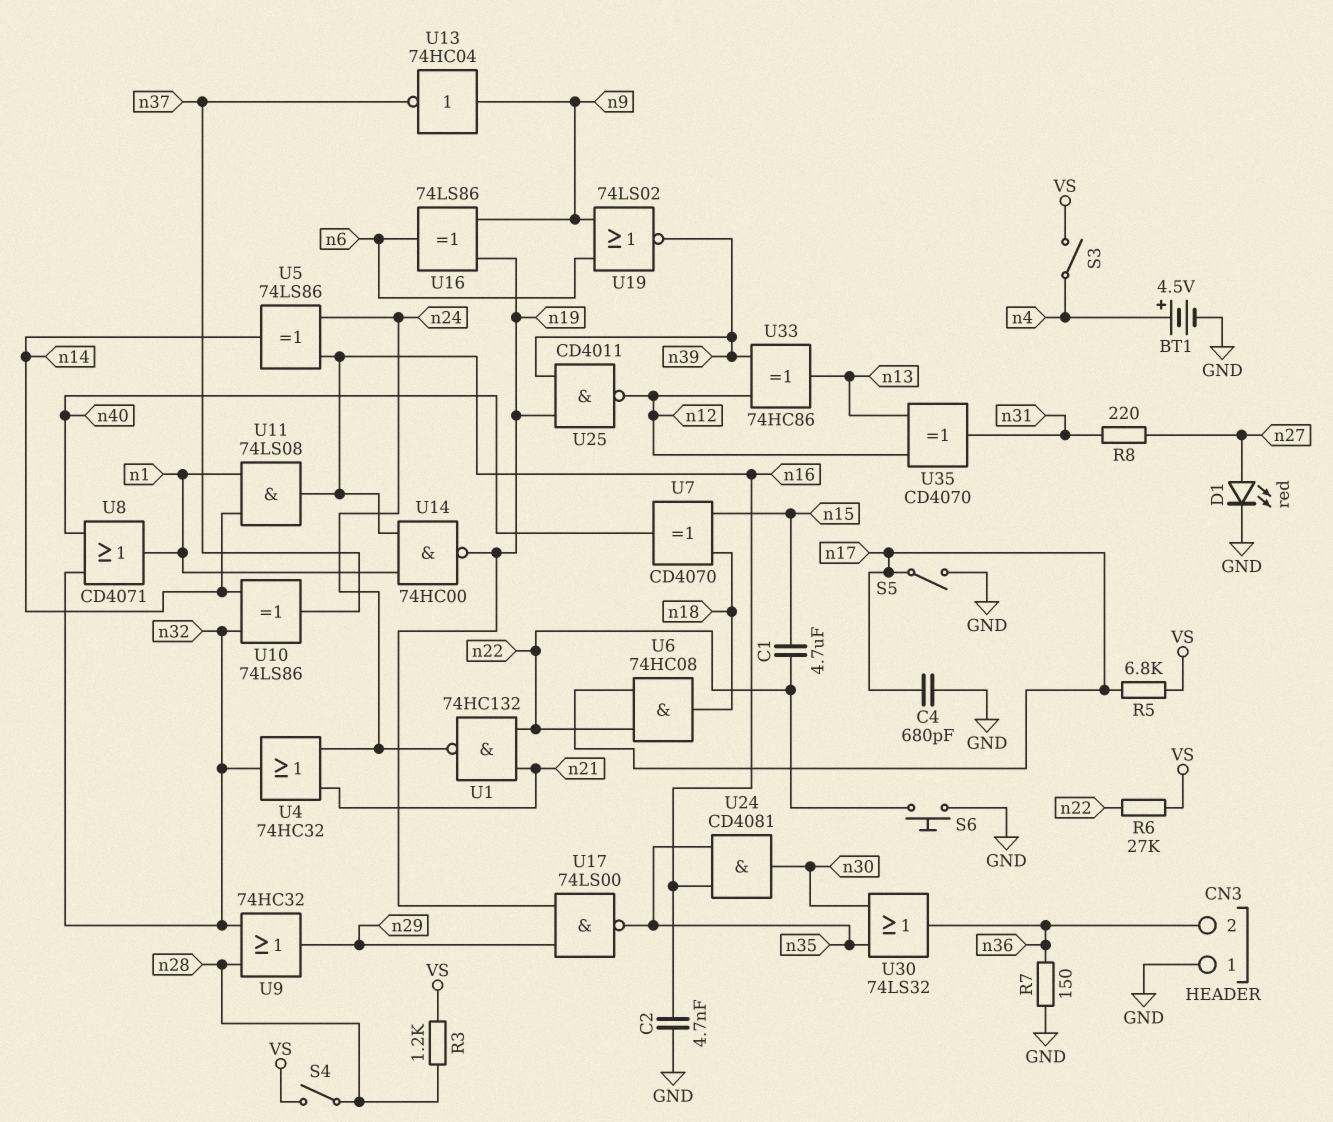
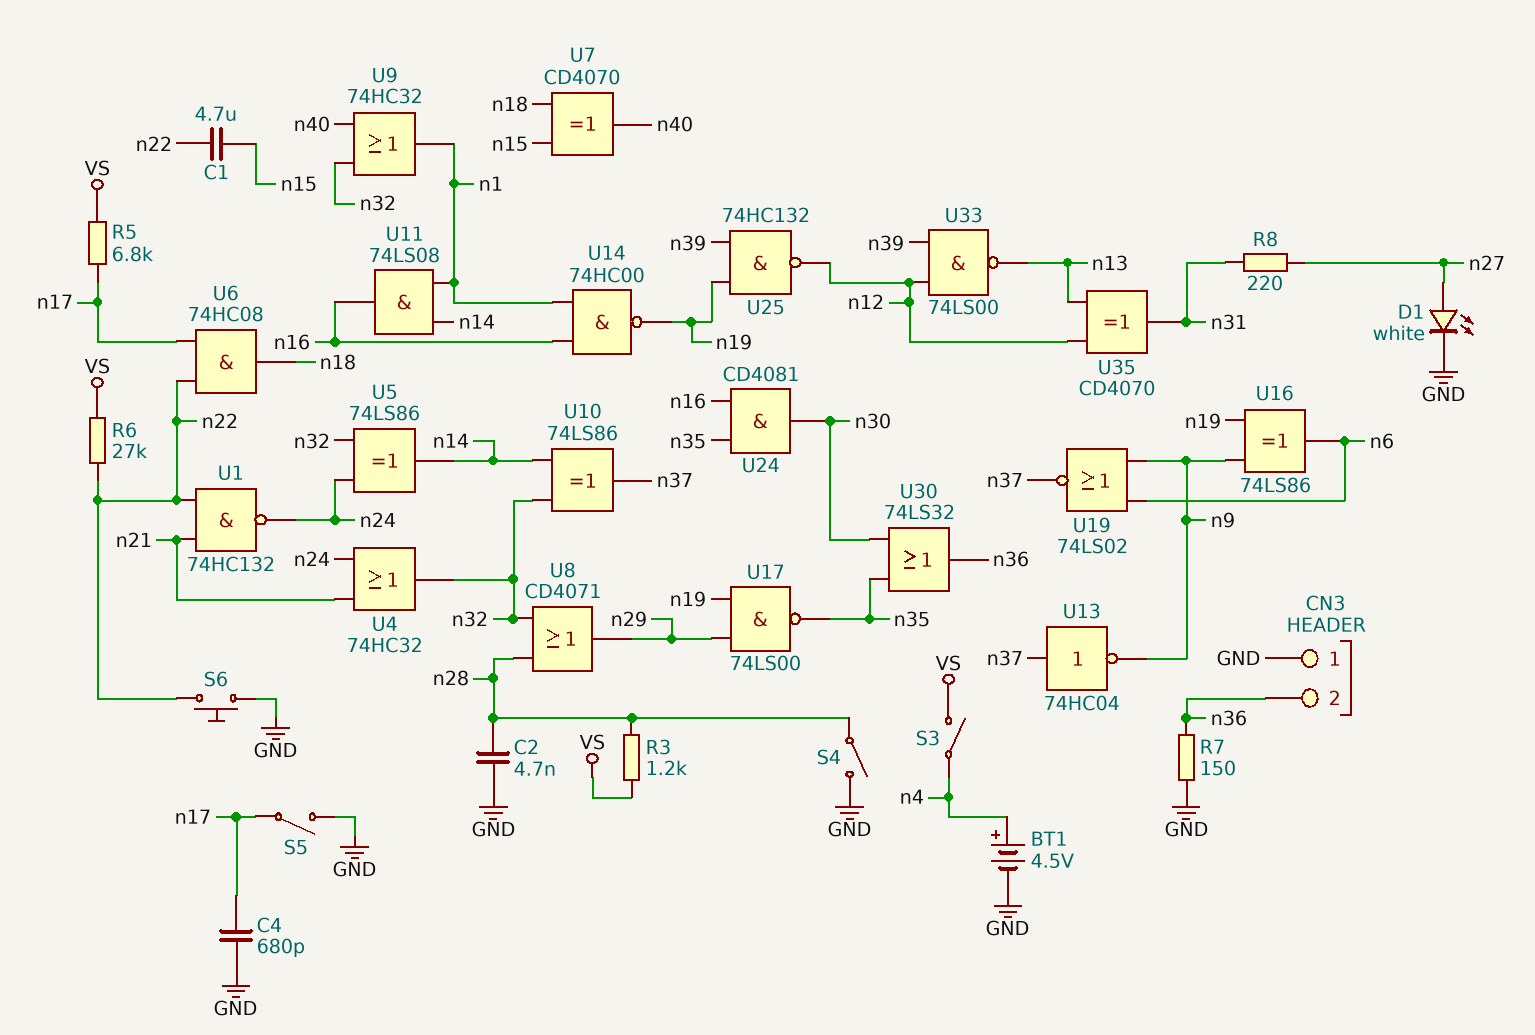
C2: 4.7nF (GND, n16) -> 4.7nF (GND, n28)
D1: LED red (A n27, K GND) -> LED white (A n27, K GND)
S4: switch (VS, n28) -> switch (GND, n28)
U5: XOR 74LS86 (in n16, in n24, out n14) -> XOR 74LS86 (in n24, in n32, out n14)
U8: OR CD4071 (in n32, in n40, out n1) -> OR CD4071 (in n28, in n32, out n29)
U9: OR 74HC32 (in n28, in n32, out n29) -> OR 74HC32 (in n32, in n40, out n1)
U13: NOT 74HC04 (in n9, out n37) -> NOT 74HC04 (in n37, out n9)
U19: NOR 74LS02 (in n6, in n9, out n39) -> NOR 74LS02 (in n6, in n9, out n37)
U25: NAND CD4011 (in n19, in n39, out n12) -> NAND 74HC132 (in n19, in n39, out n12)
U33: XOR 74HC86 (in n12, in n39, out n13) -> NAND 74LS00 (in n12, in n39, out n13)

